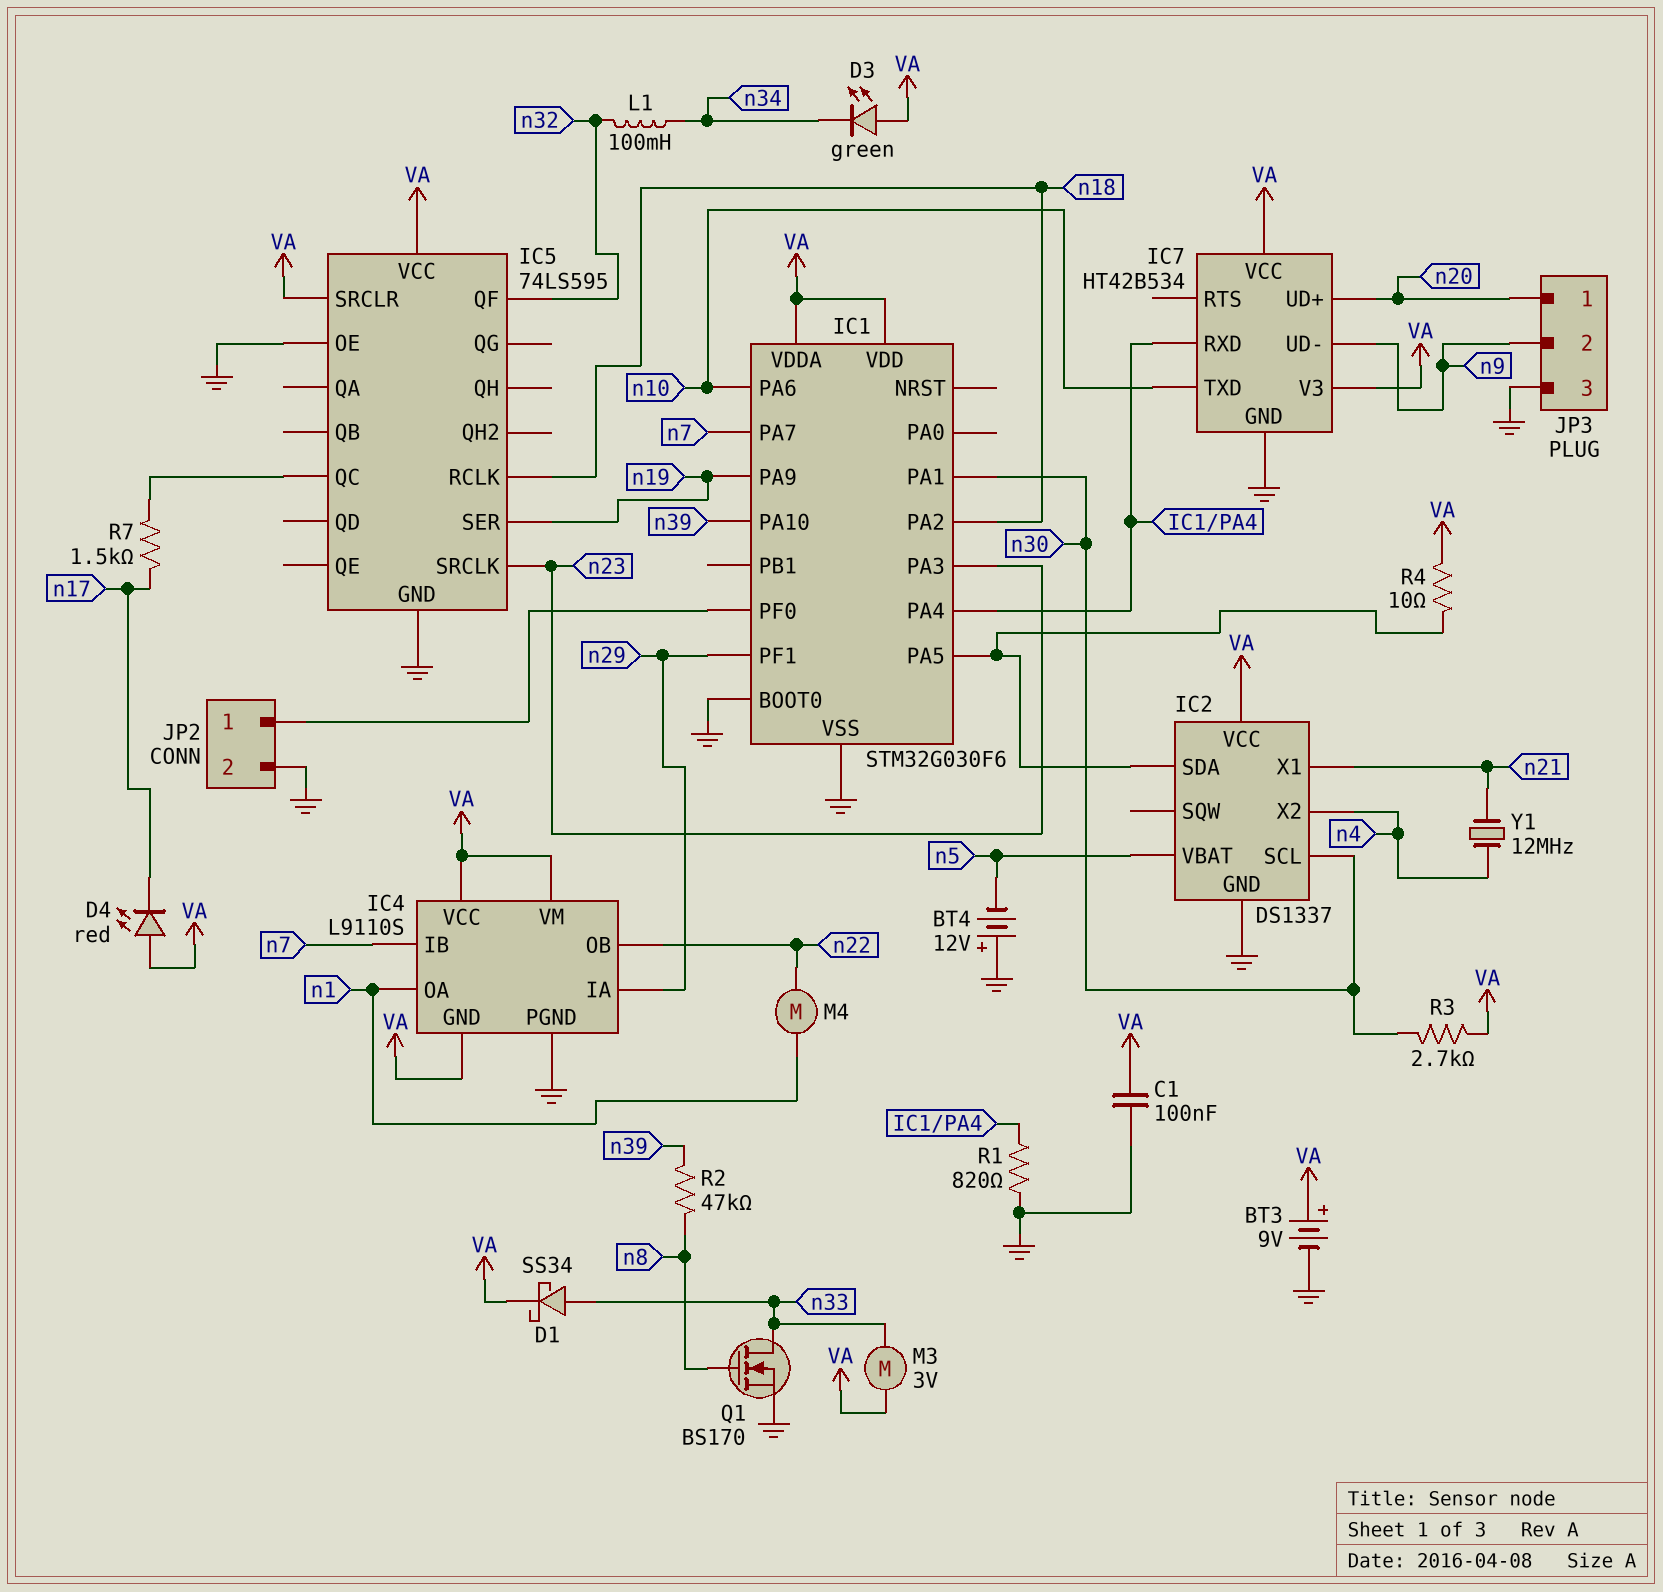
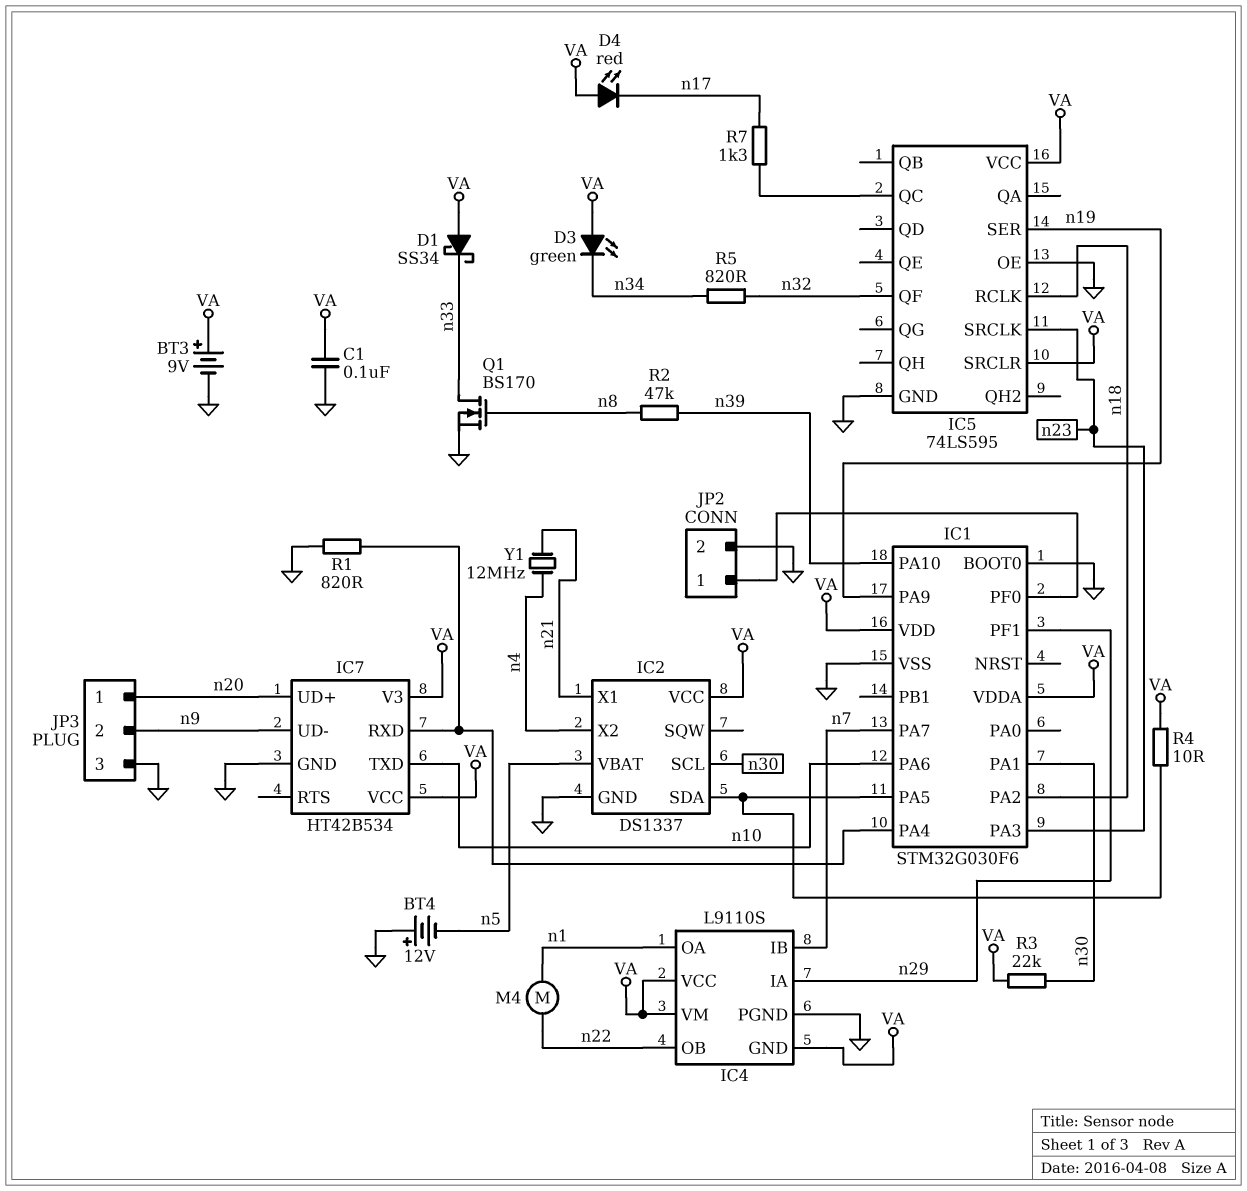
D1: schottky SS34 (A n33, K VA) -> schottky SS34 (A VA, K n33)
L1: 100mH (n32, n34) -> none
M3: motor 3V (VA, n33) -> none
R3: 2.7k (VA, n30) -> 22k (VA, n30)
R5: none -> 820 (n32, n34)
R7: 1.5k (IC5/QC, n17) -> 1.3k (IC5/QC, n17)

